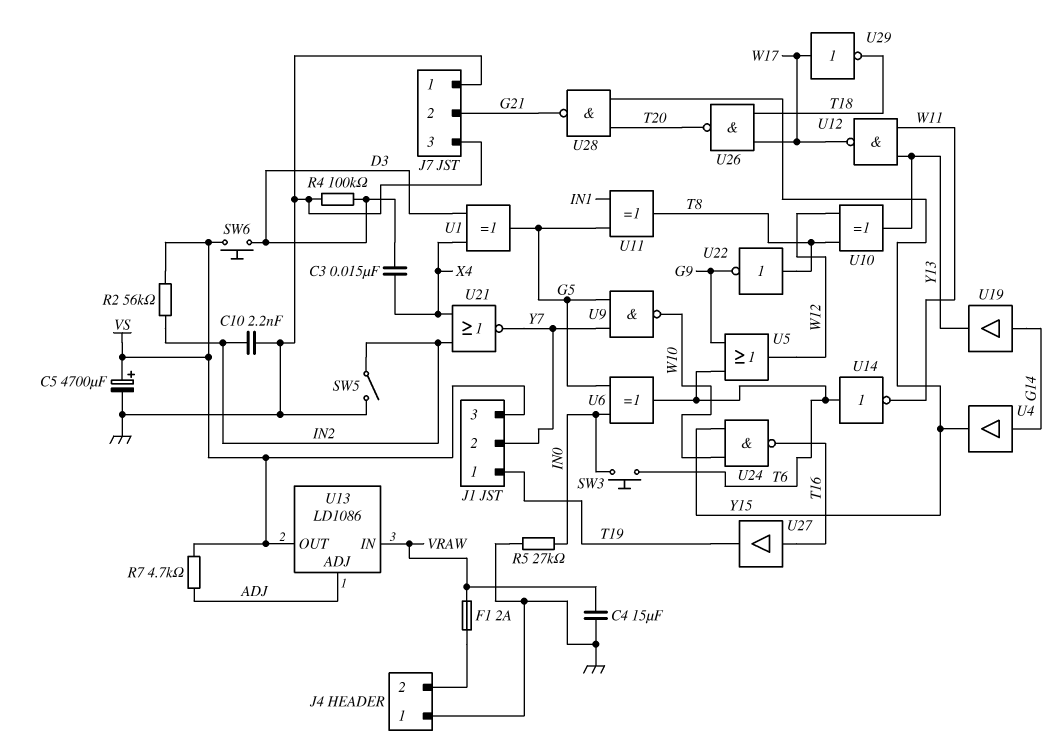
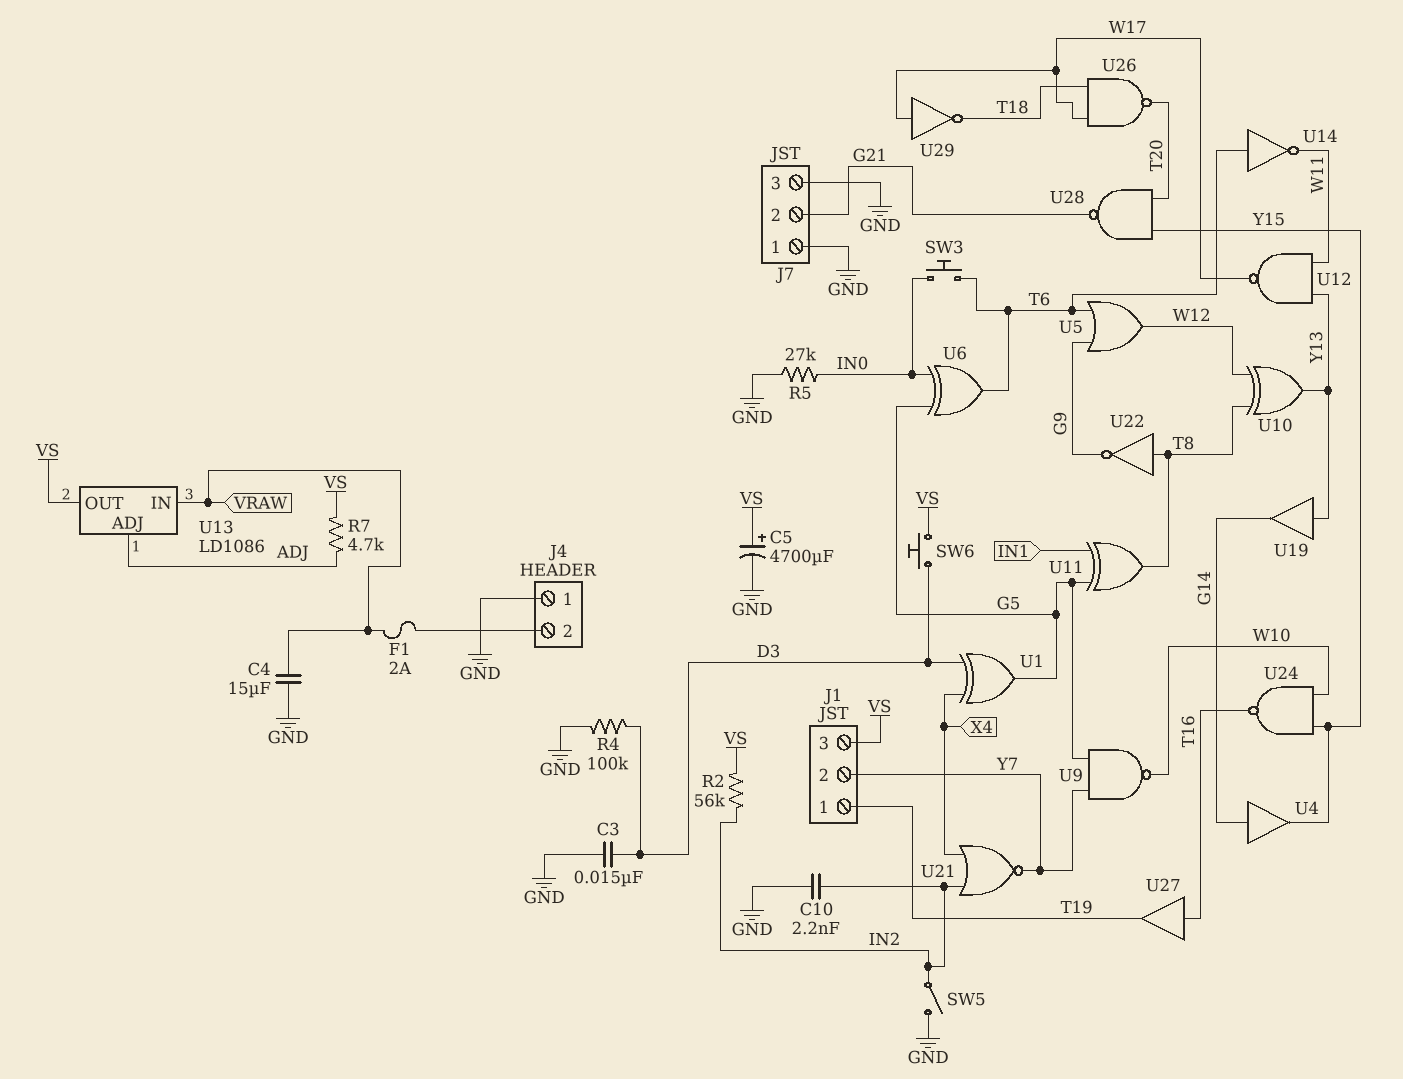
C3: 15nF (D3, X4) -> 15nF (D3, GND)
U19: buffer (in G14, out Y13) -> buffer (in Y13, out G14)

